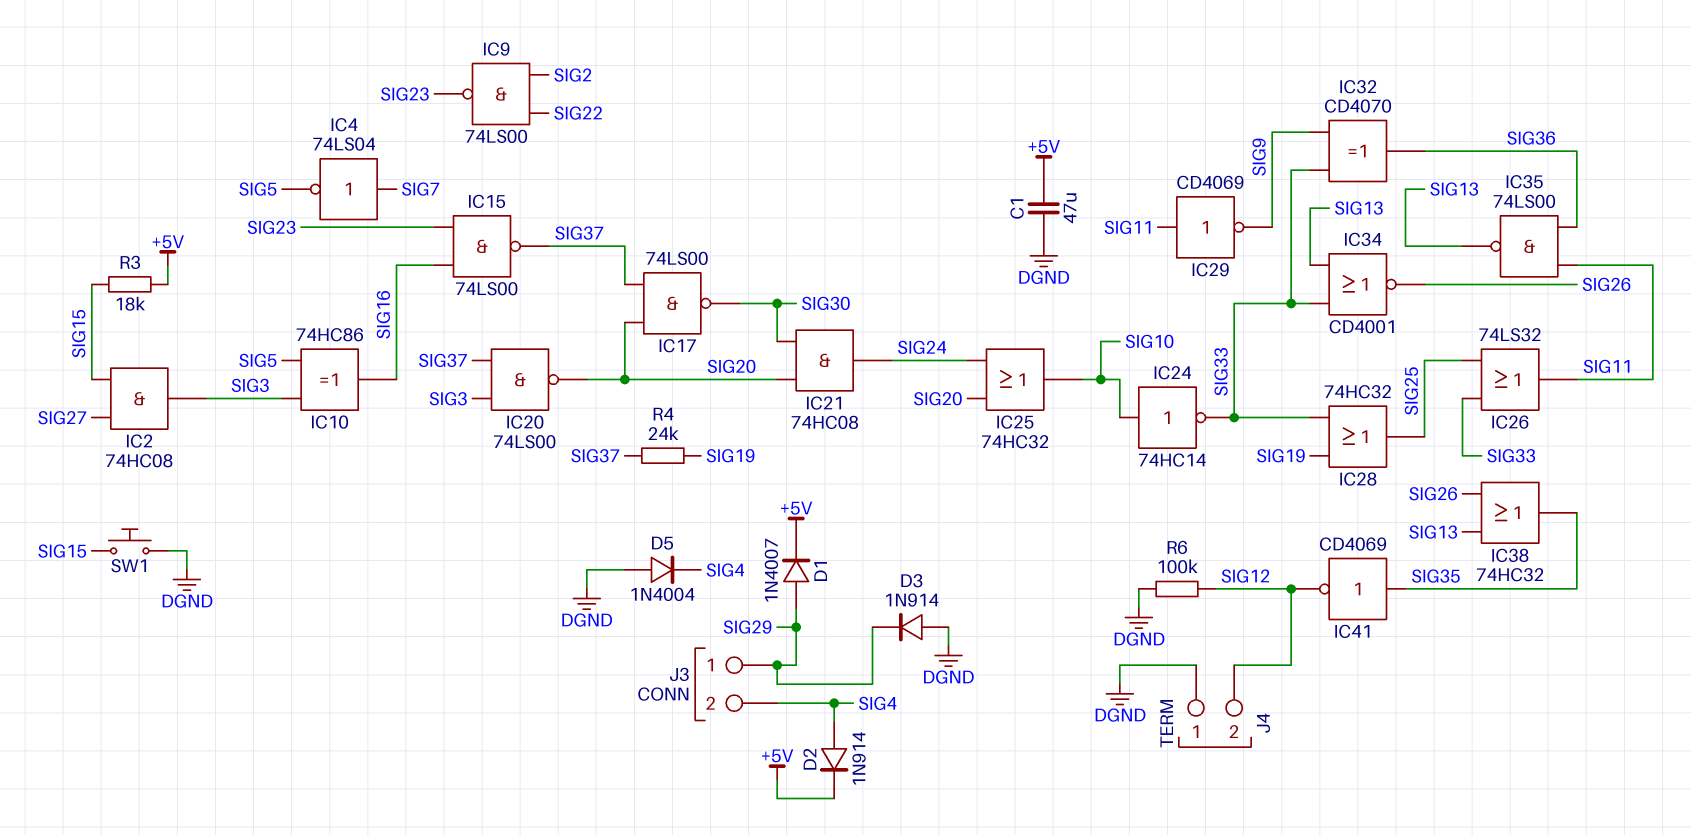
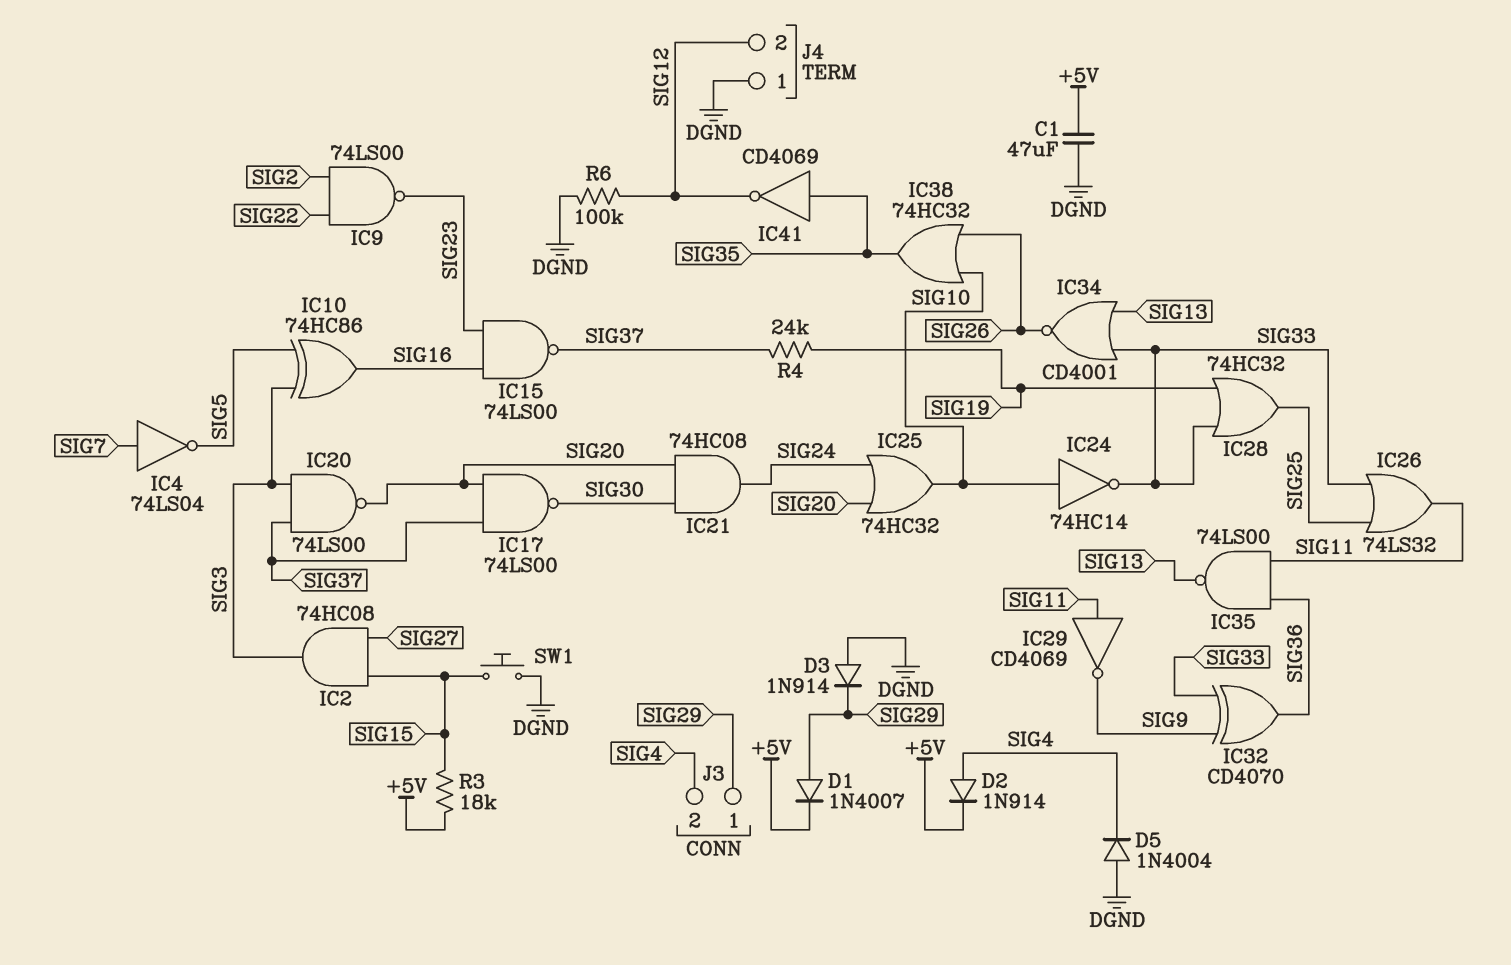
IC38: OR 74HC32 (in SIG13, in SIG26, out SIG35) -> OR 74HC32 (in SIG10, in SIG26, out SIG35)

